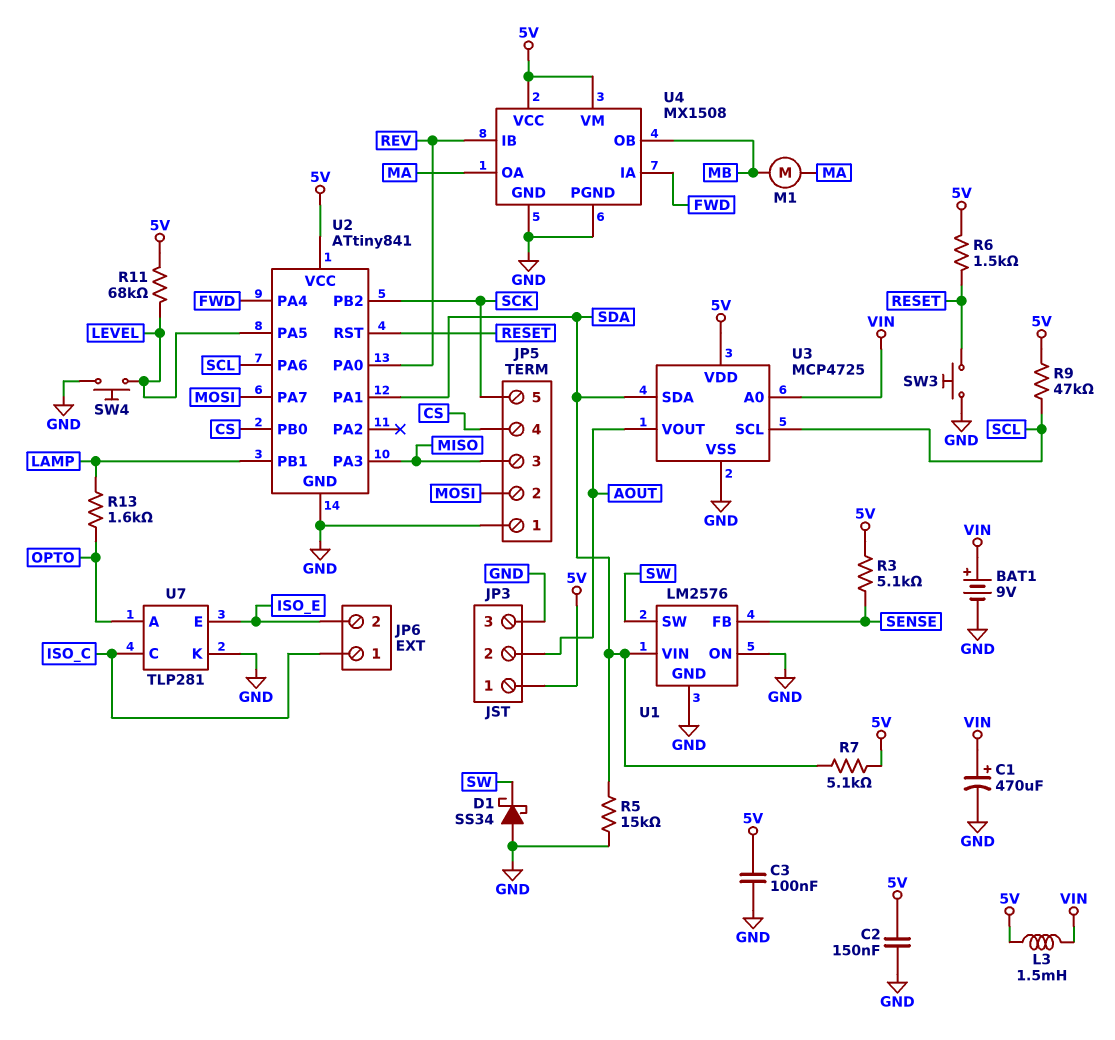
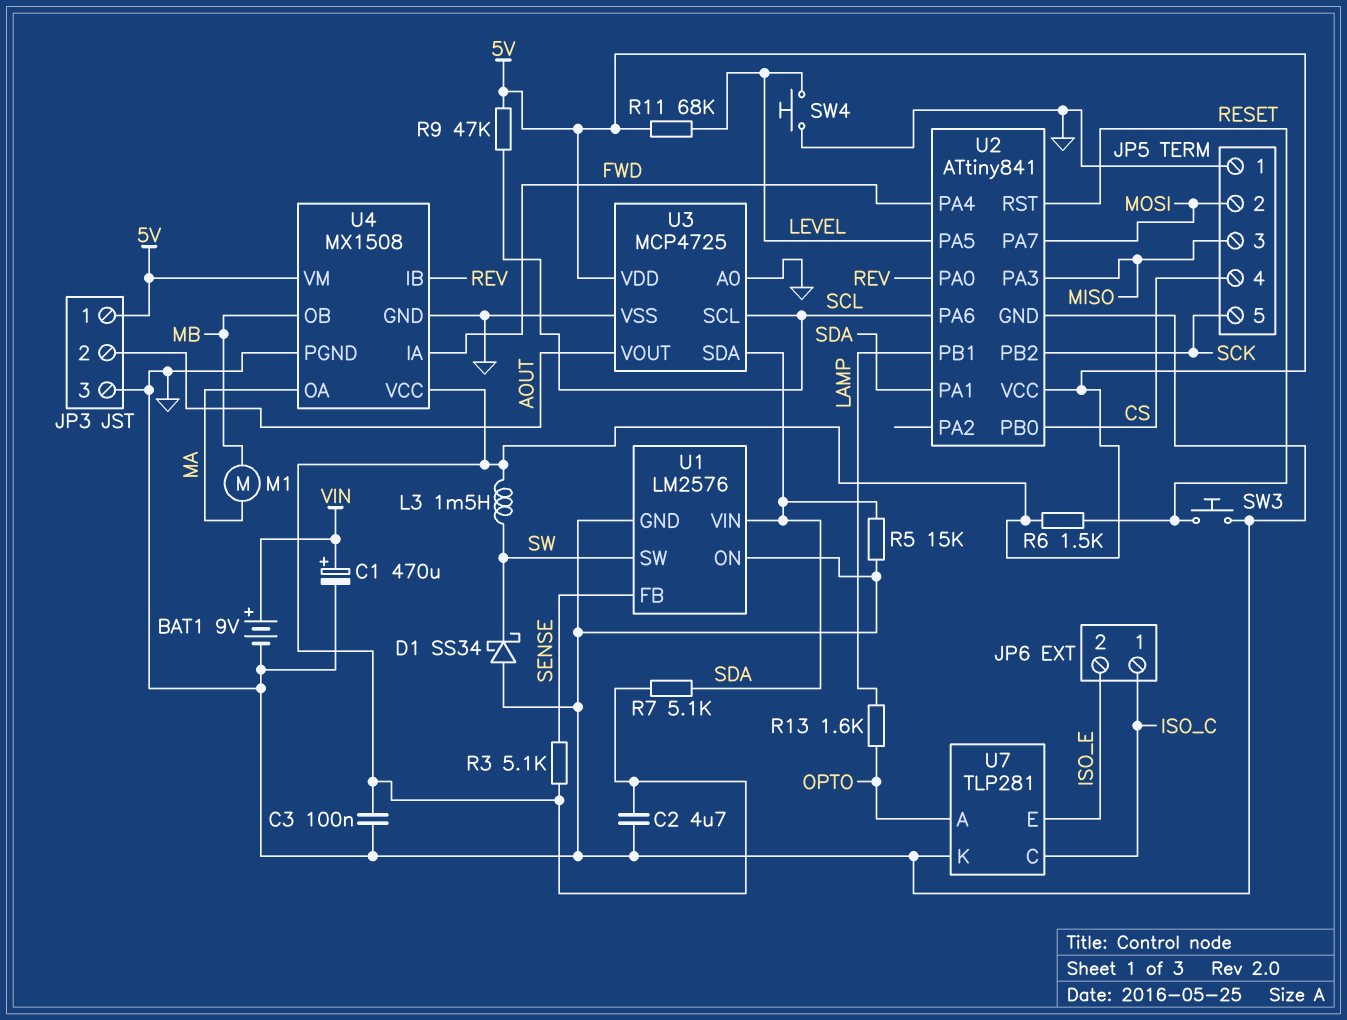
C2: 150nF (5V, GND) -> 4.7uF (5V, GND)
L3: 1.5mH (5V, VIN) -> 1.5mH (5V, SW)
U3 pin A0: VIN -> GND

